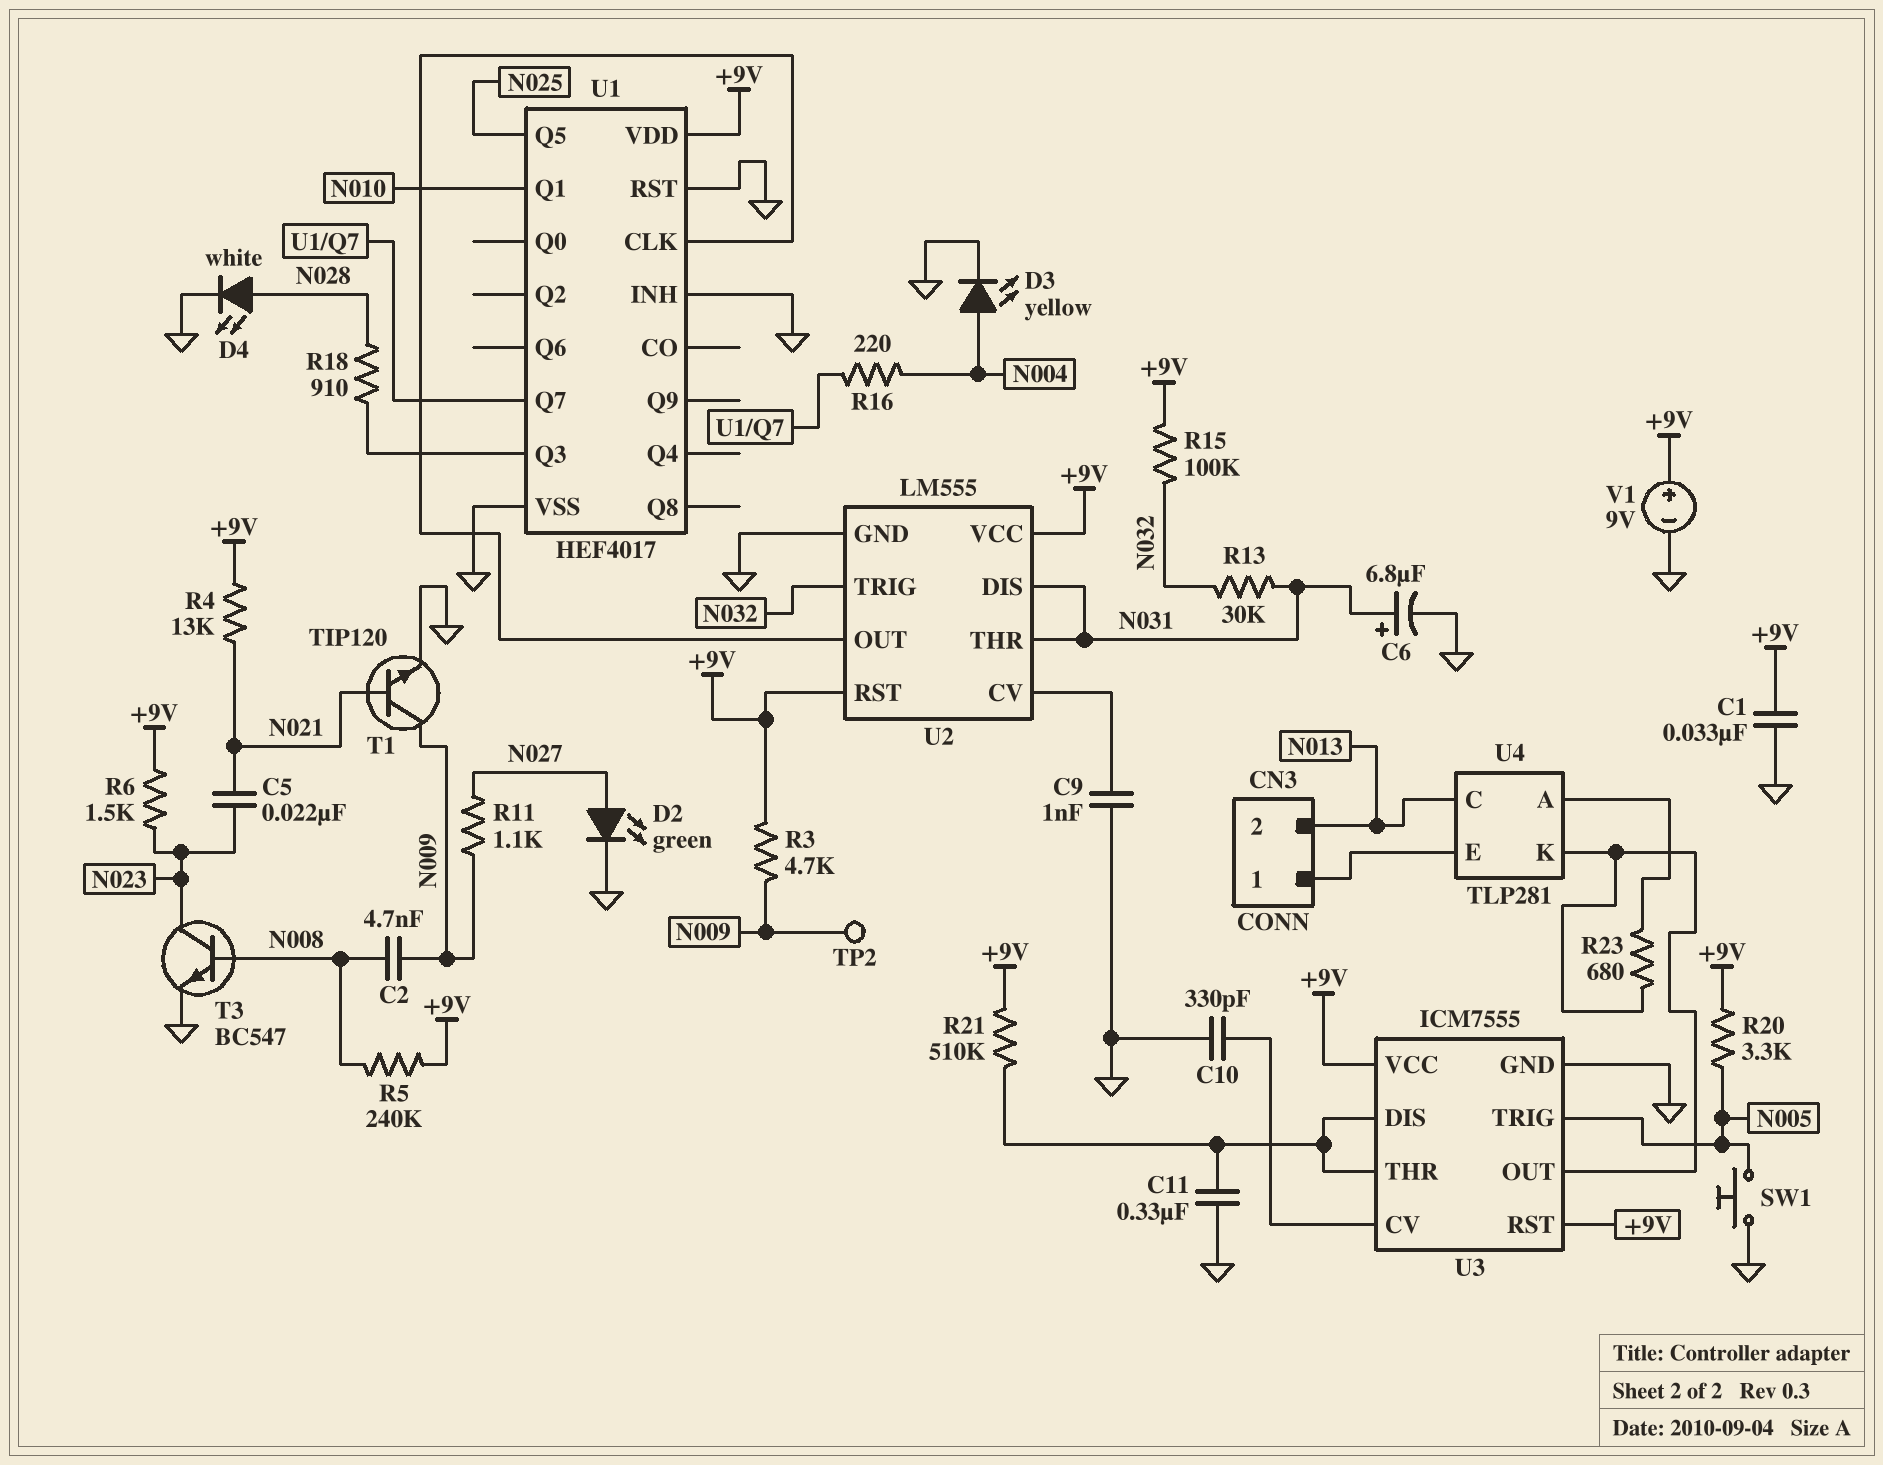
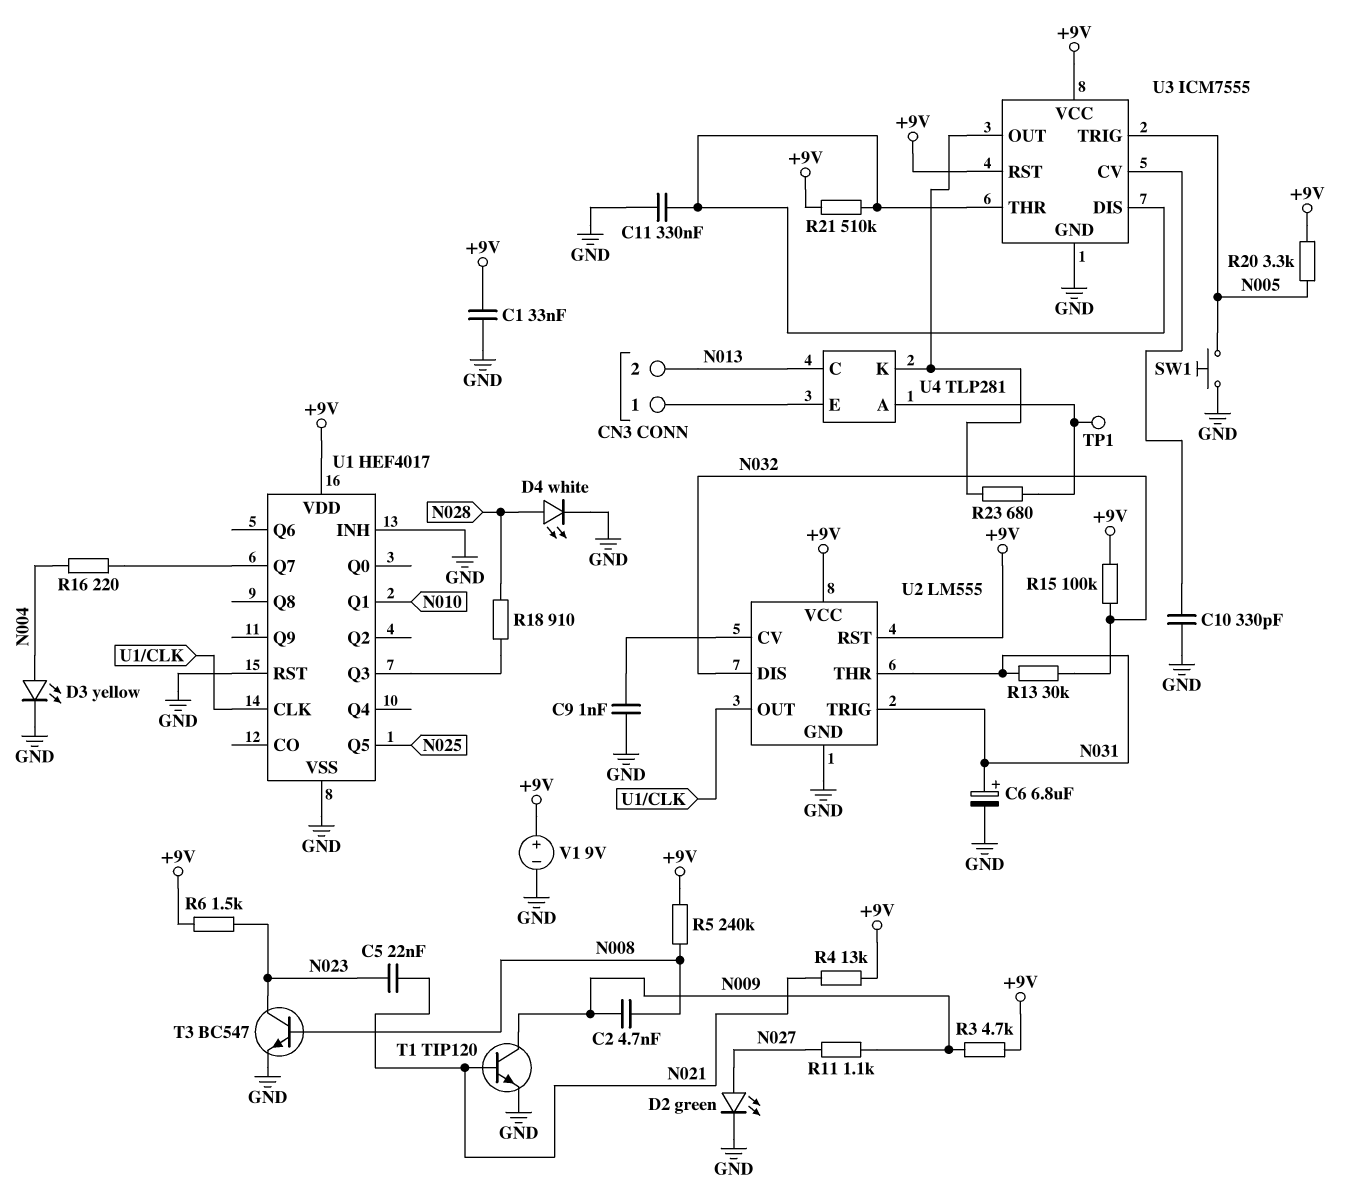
TP1: none -> test point (U4/A)
TP2: test point (N009) -> none
U2 pin DIS: N031 -> N032
U2 pin TRIG: N032 -> N031

